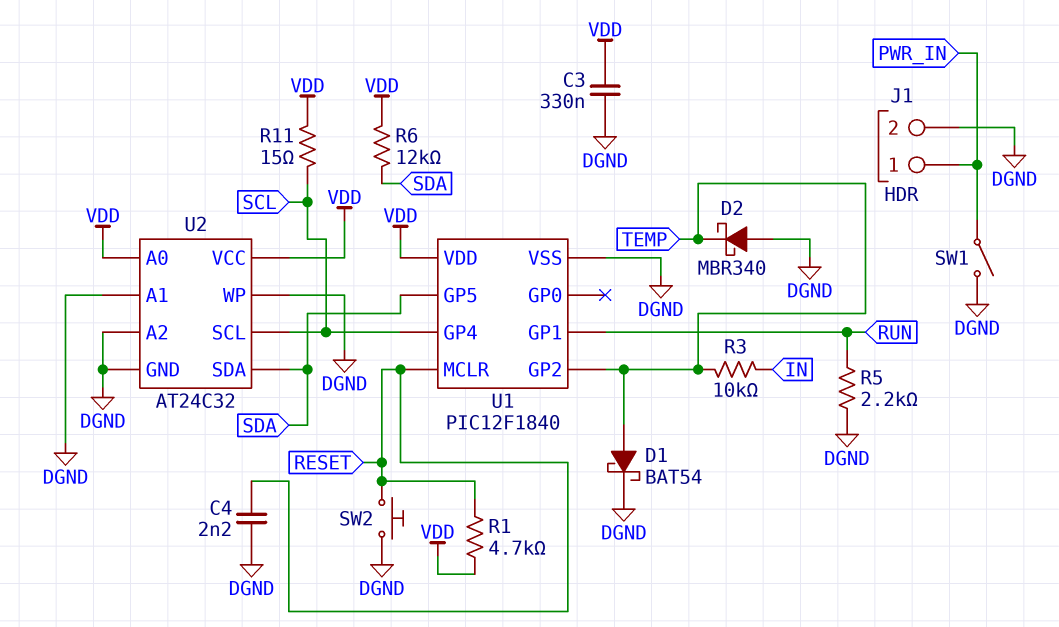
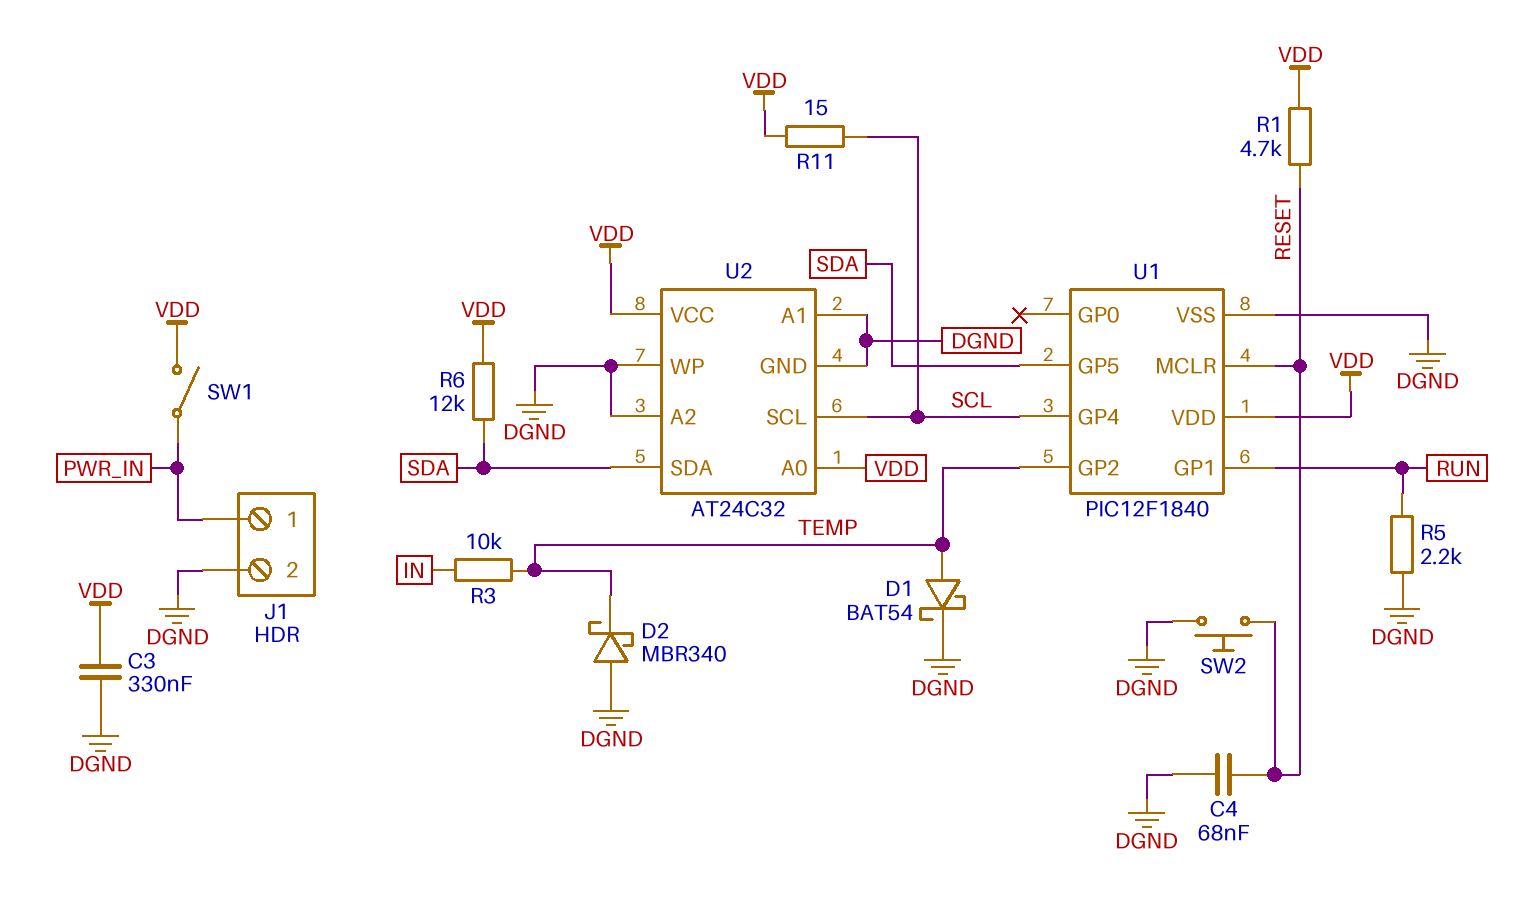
C4: 2.2nF (DGND, RESET) -> 68nF (DGND, RESET)
SW1: switch (DGND, PWR_IN) -> switch (PWR_IN, VDD)

